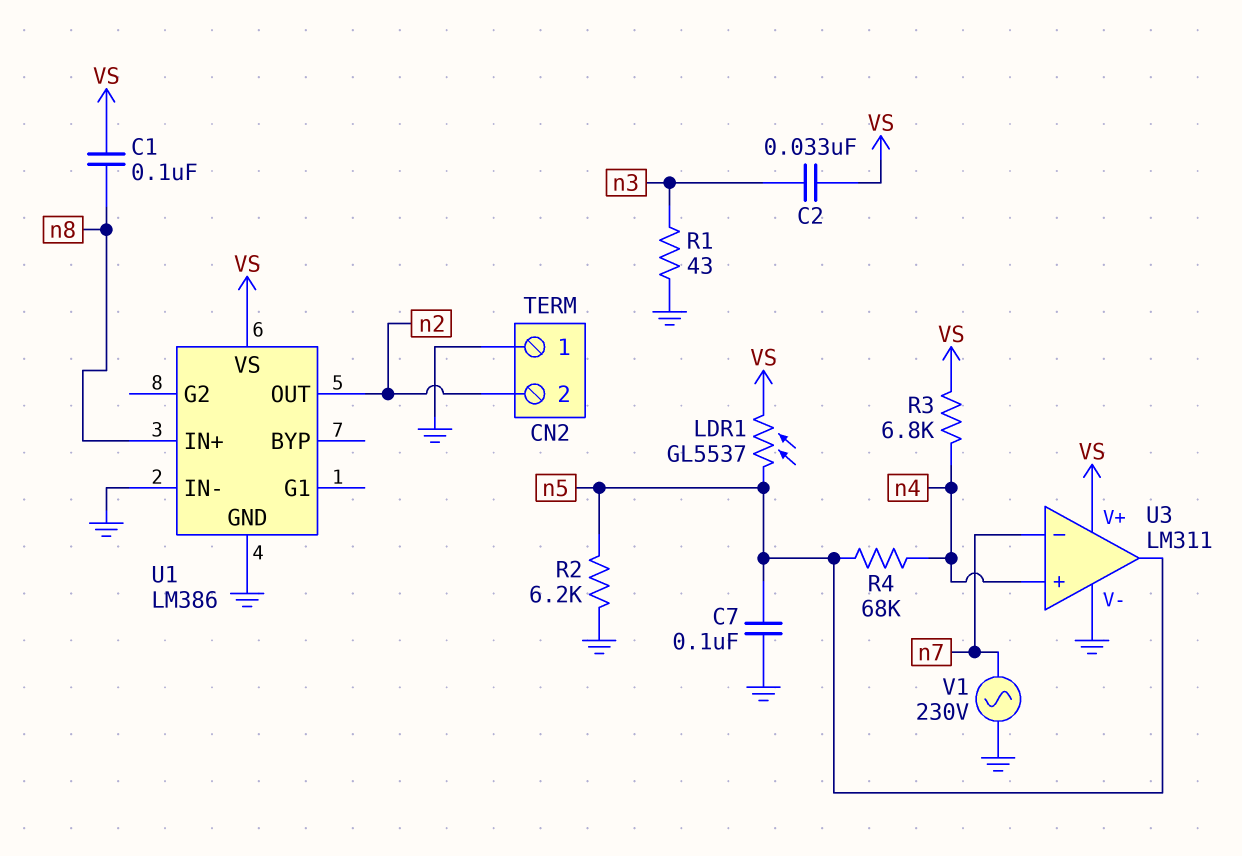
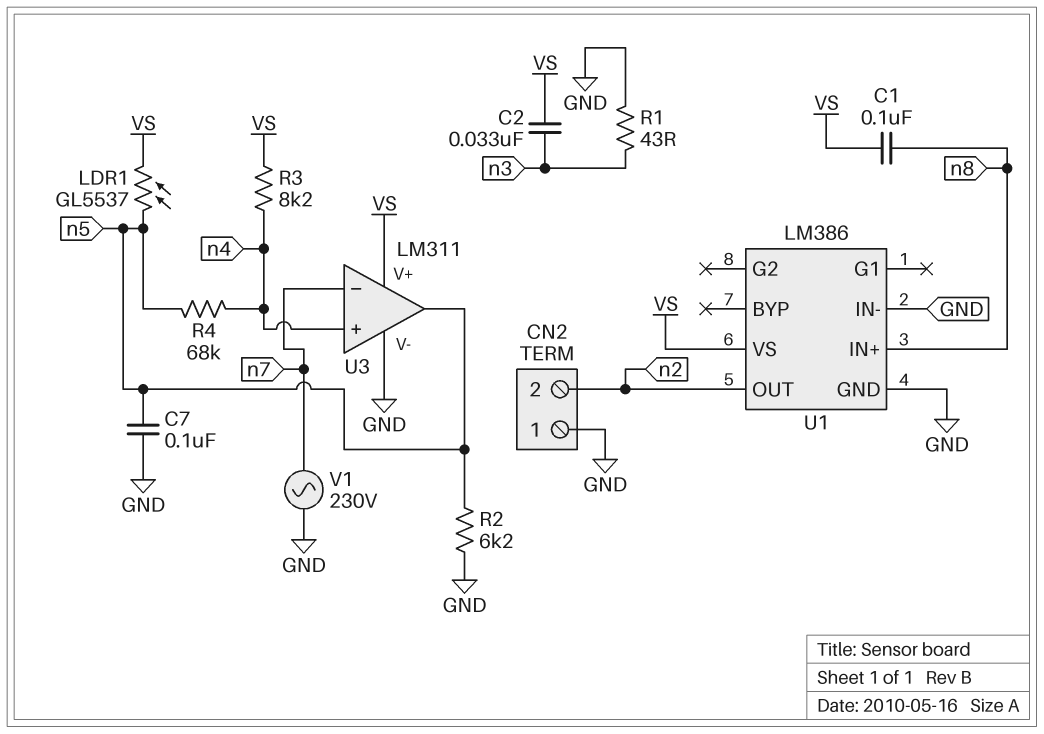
R3: 6.8k (VS, n4) -> 8.2k (VS, n4)

